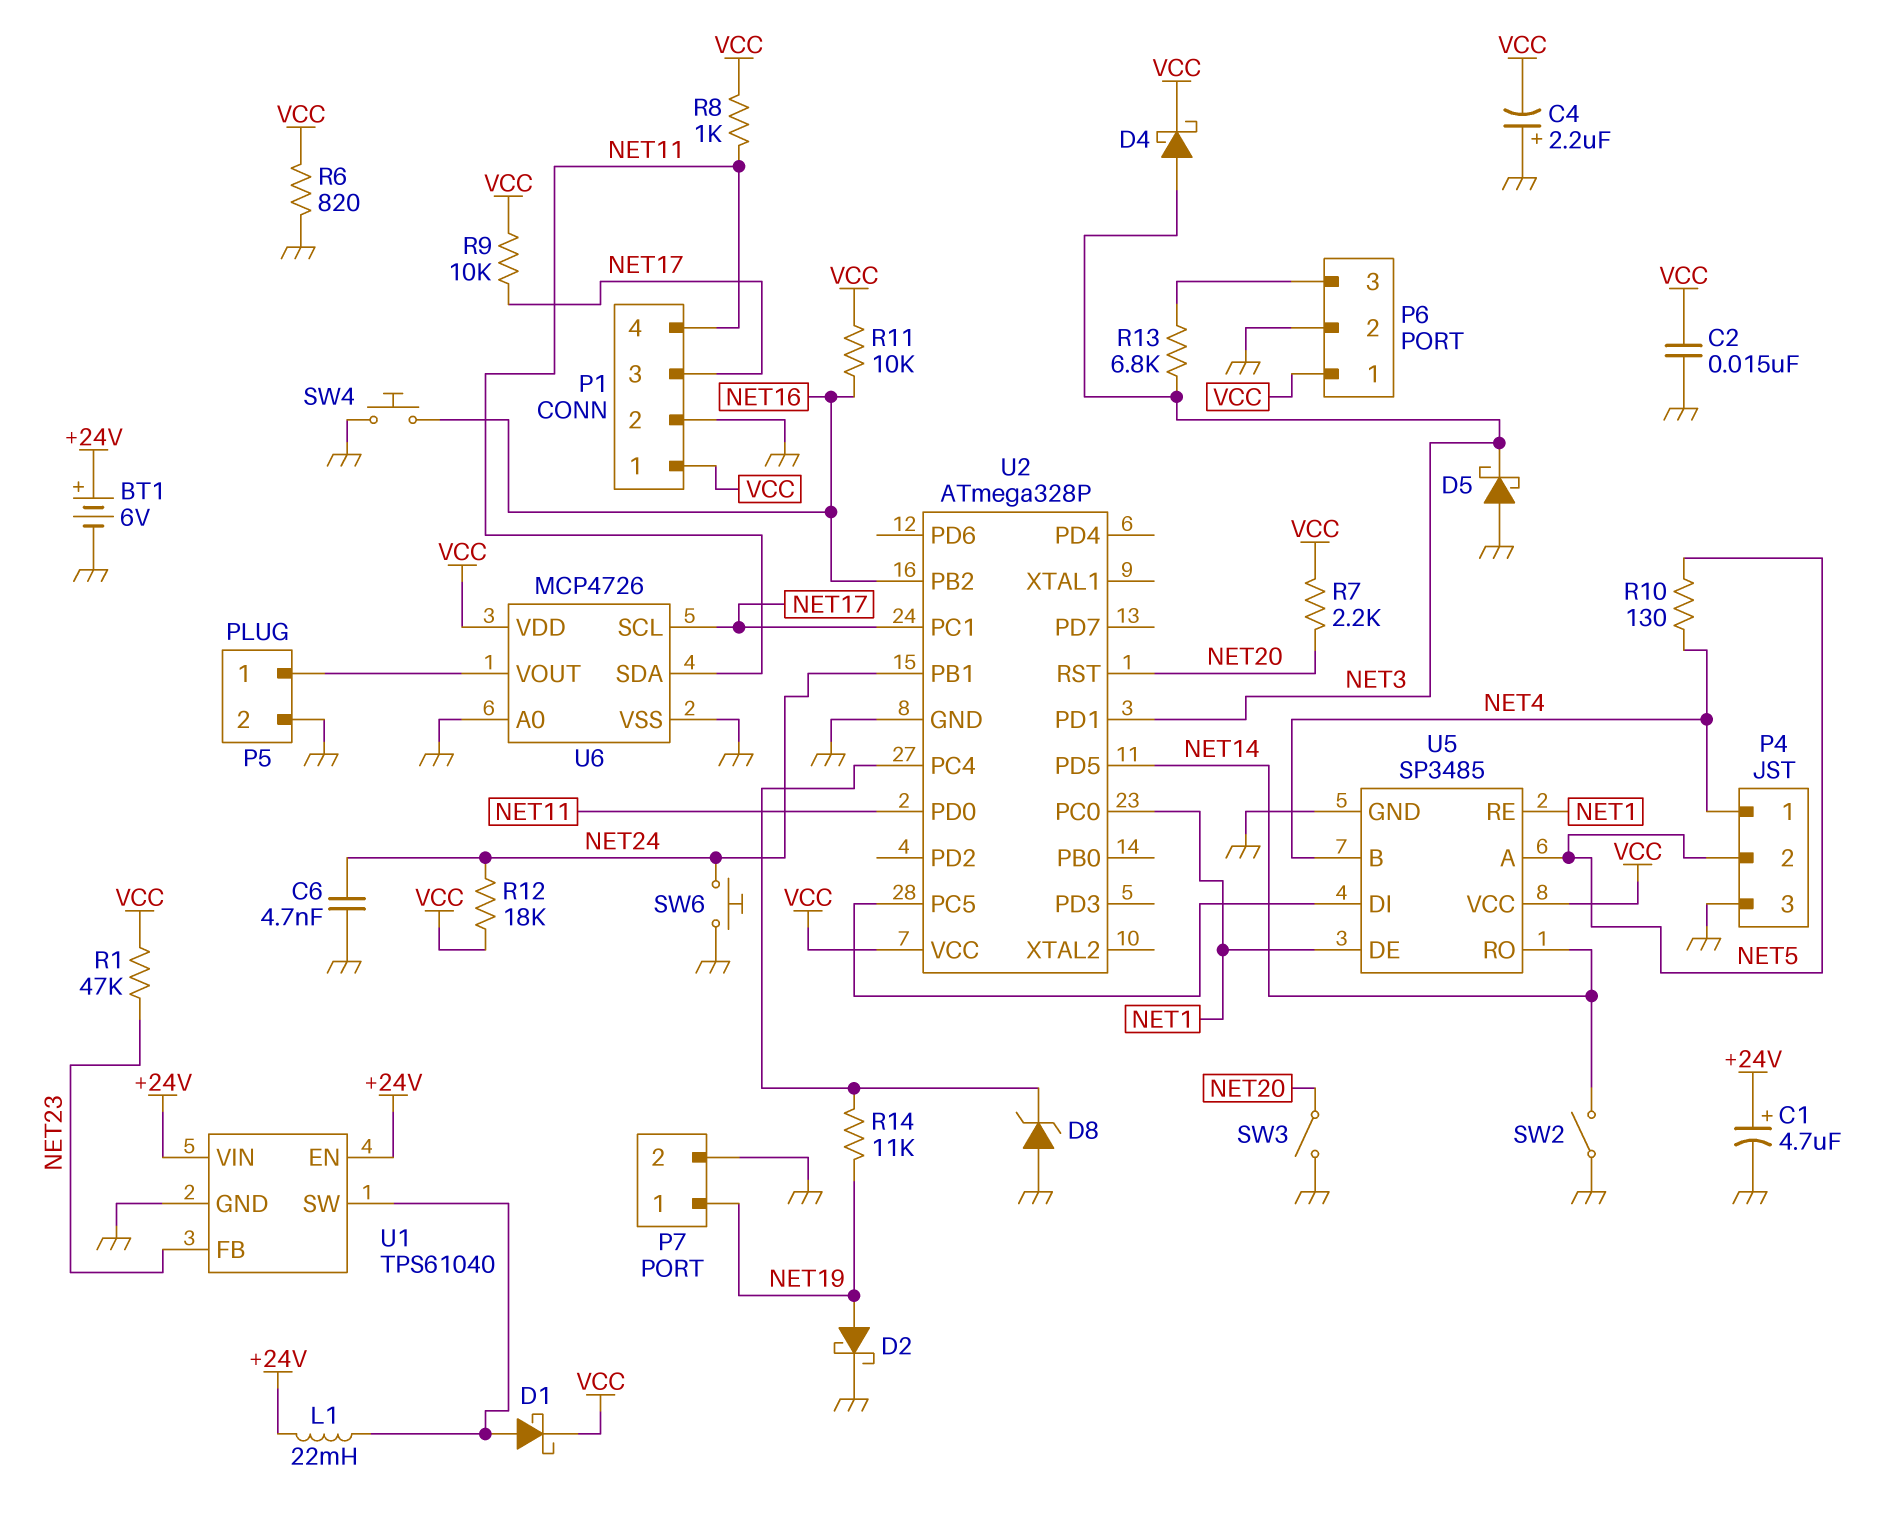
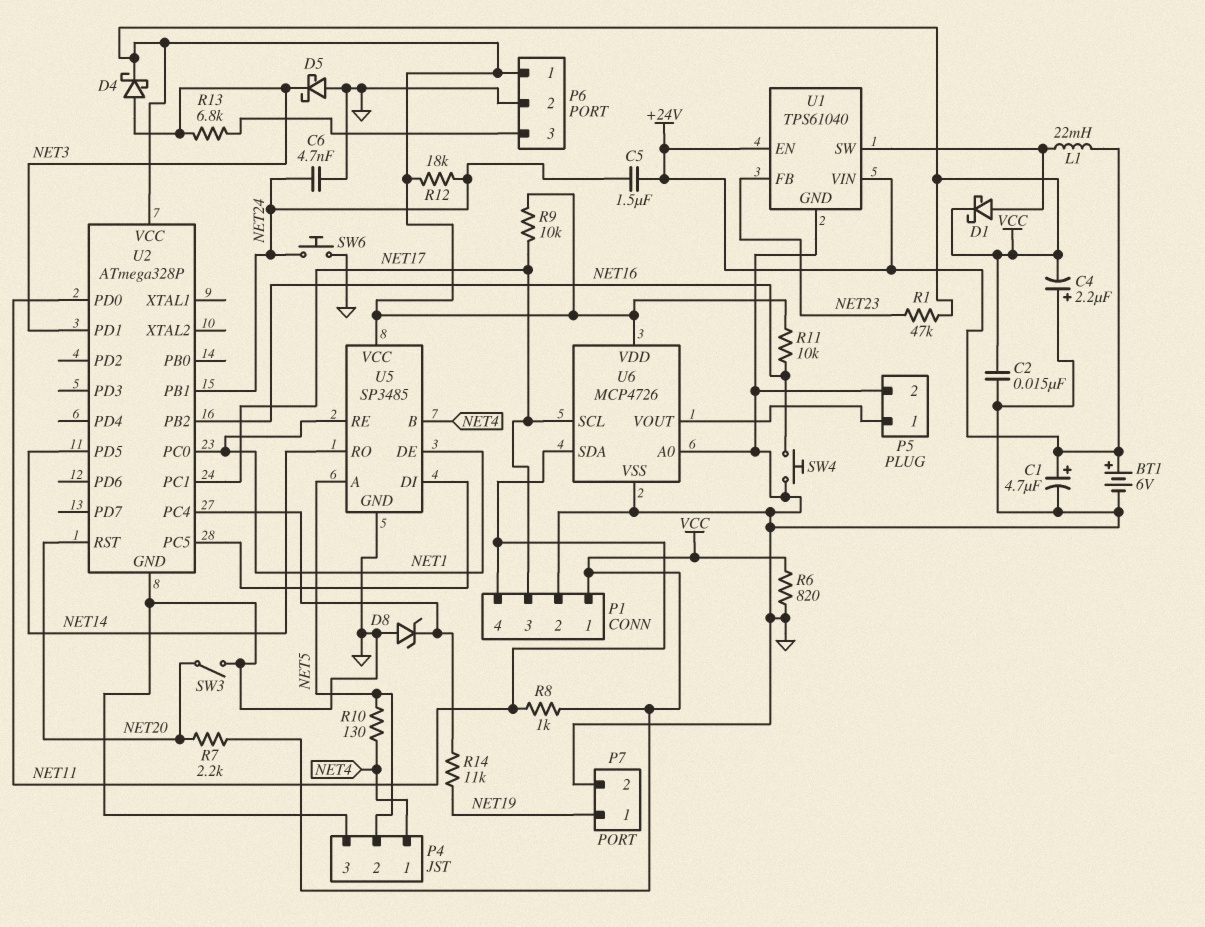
C5: none -> 1.5uF (+24V, NET24)
D2: schottky (A NET19, K GND) -> none
SW2: switch (GND, NET14) -> none

